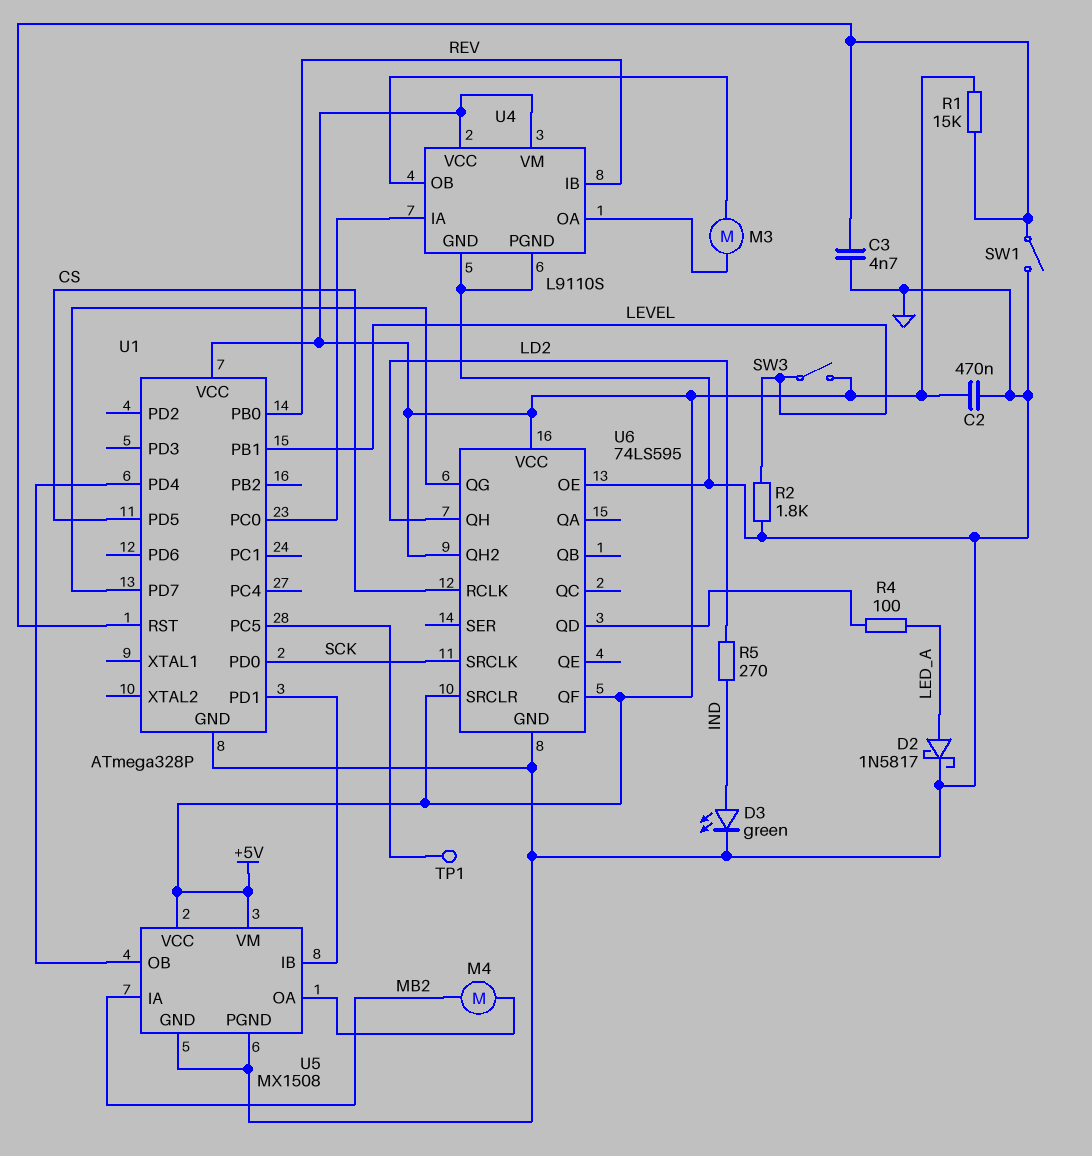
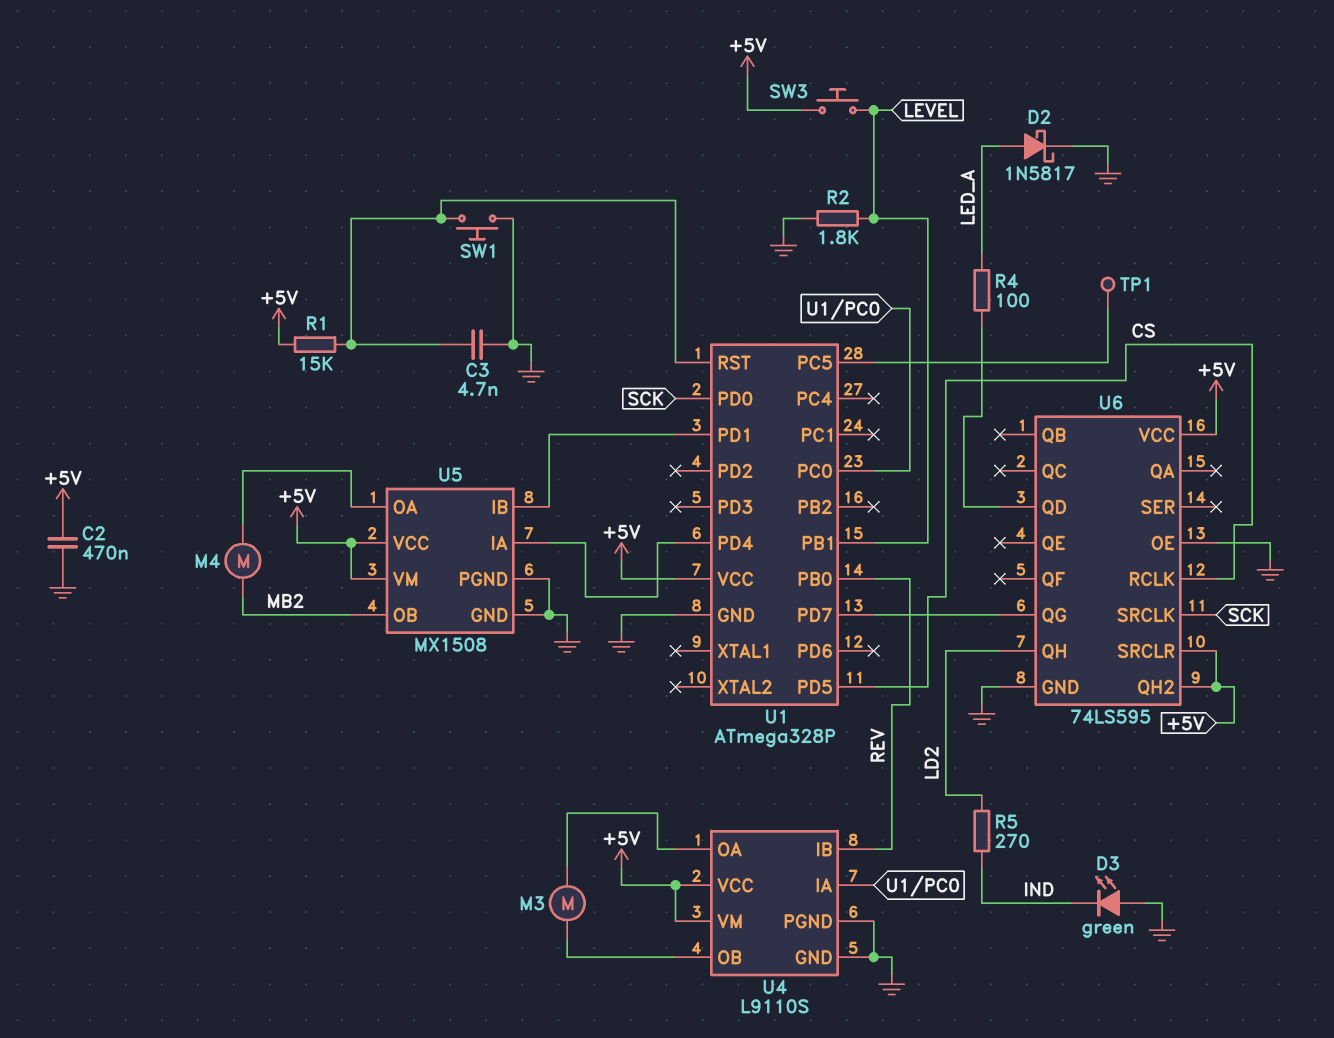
D3: LED green (A IND, K GND) -> LED green (A GND, K IND)
SW1: switch (GND, U1/RST) -> button (GND, U1/RST)
SW3: switch (+5V, LEVEL) -> button (+5V, LEVEL)
U5 pin IA: MB2 -> U1/PD4
U5 pin OB: U1/PD4 -> MB2
U6 pin QF: +5V -> none

